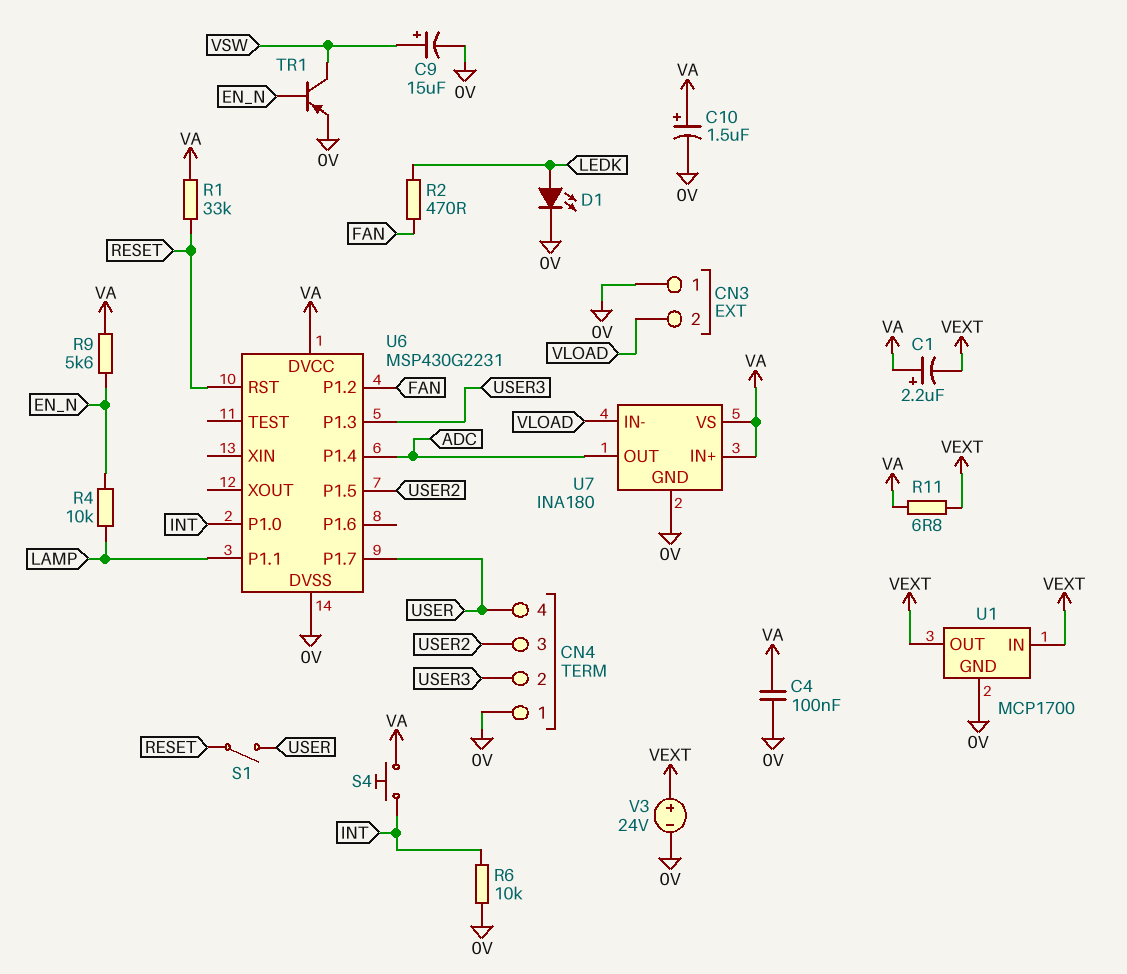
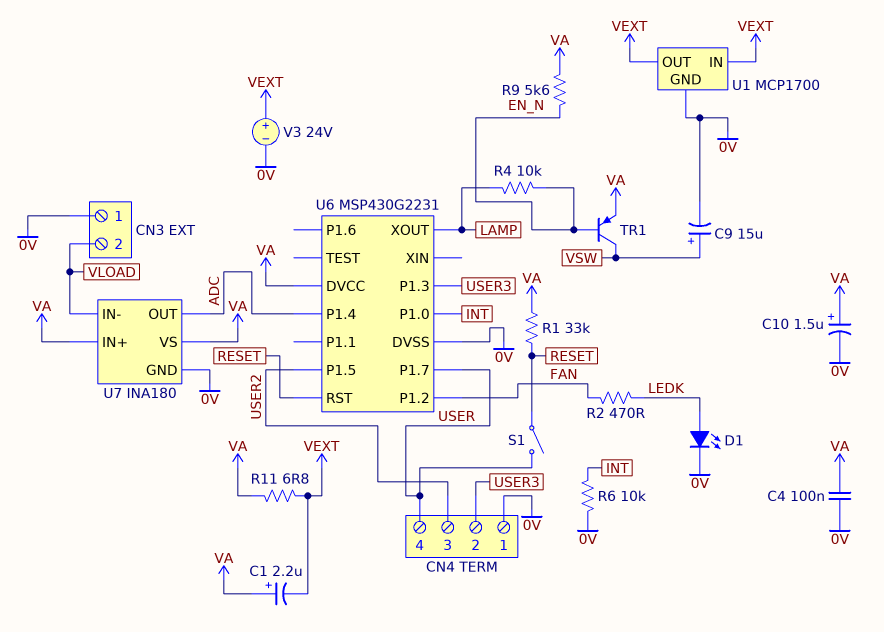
S4: button (INT, VA) -> none
TR1: PNP (B EN_N, C VSW, E 0V) -> PNP (B EN_N, C VSW, E VA)
U6 pin P1.1: LAMP -> none
U6 pin XOUT: none -> LAMP

